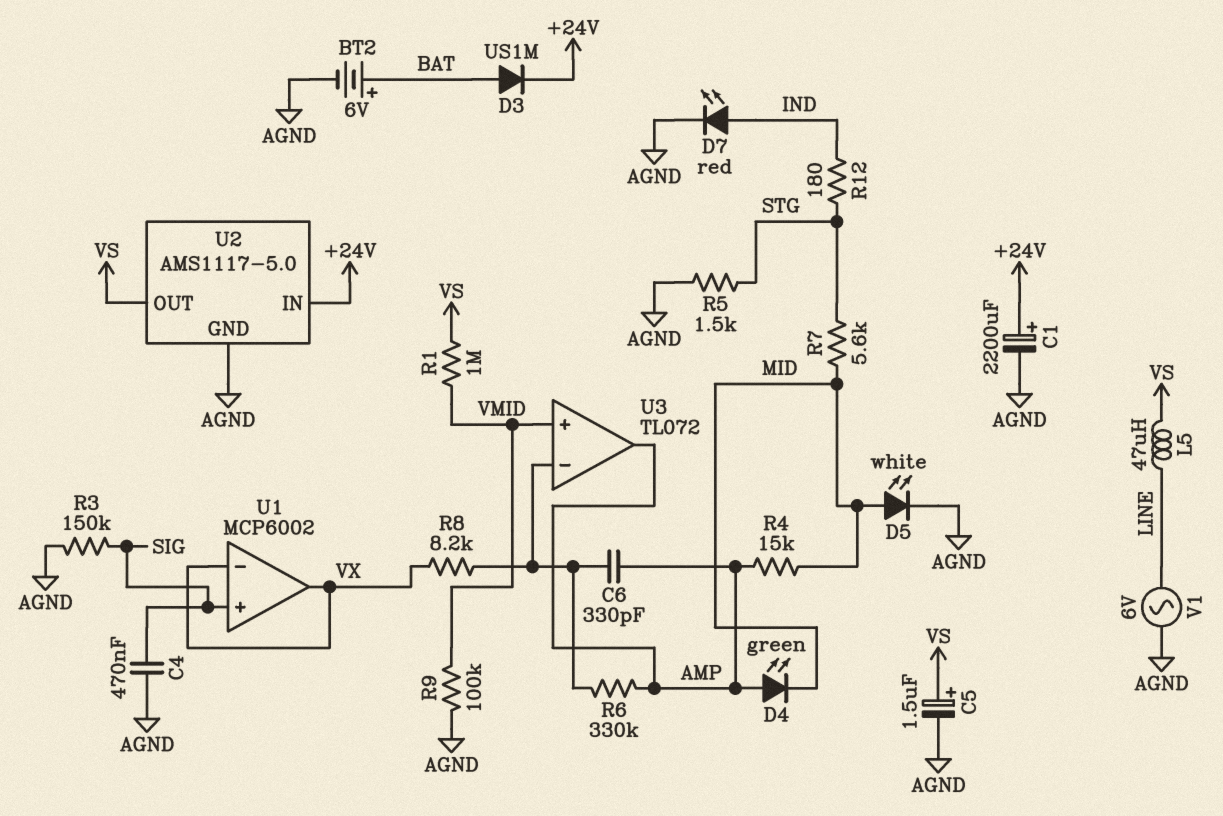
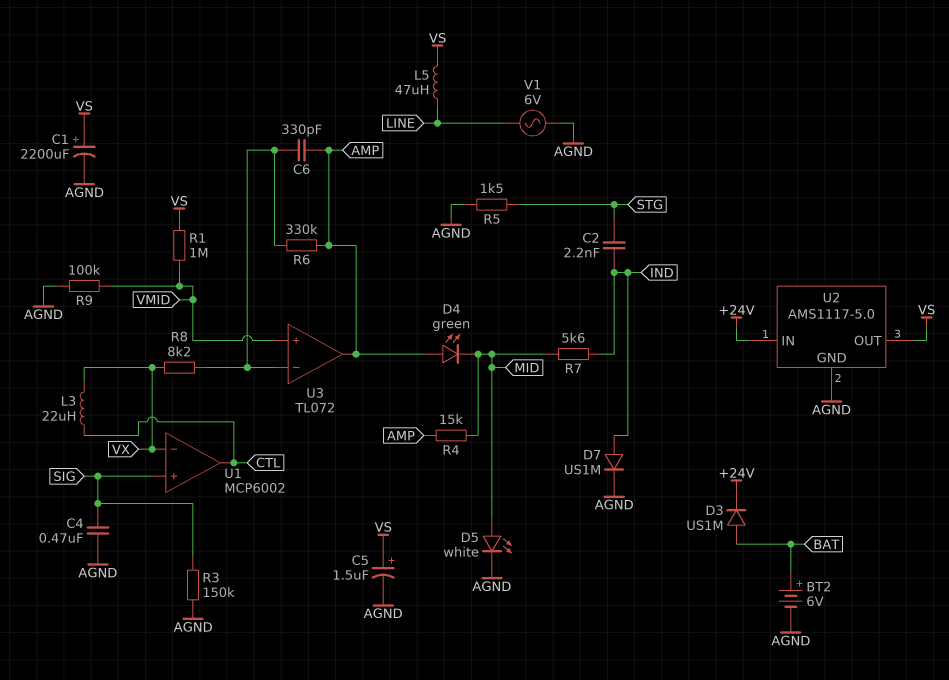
C1: 2200uF (plus +24V, minus AGND) -> 2200uF (plus VS, minus AGND)
C2: none -> 2.2nF (IND, STG)
D7: LED red (A IND, K AGND) -> diode US1M (A IND, K AGND)
L3: none -> 22uH (CTL, VX)
R7: 5.6k (MID, STG) -> 5.6k (IND, MID)
R12: 180 (IND, STG) -> none
U1 pin out: VX -> CTL

